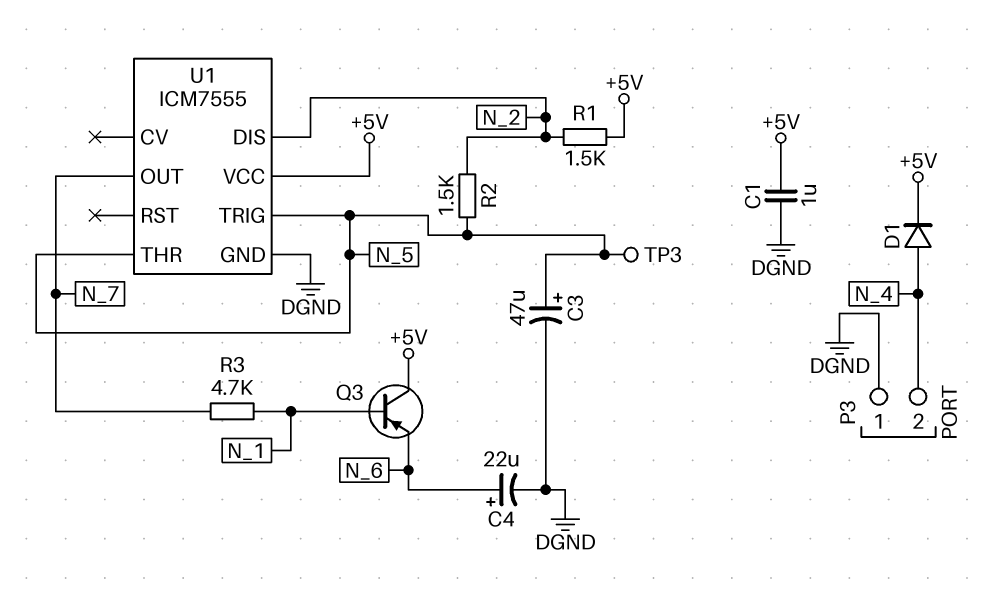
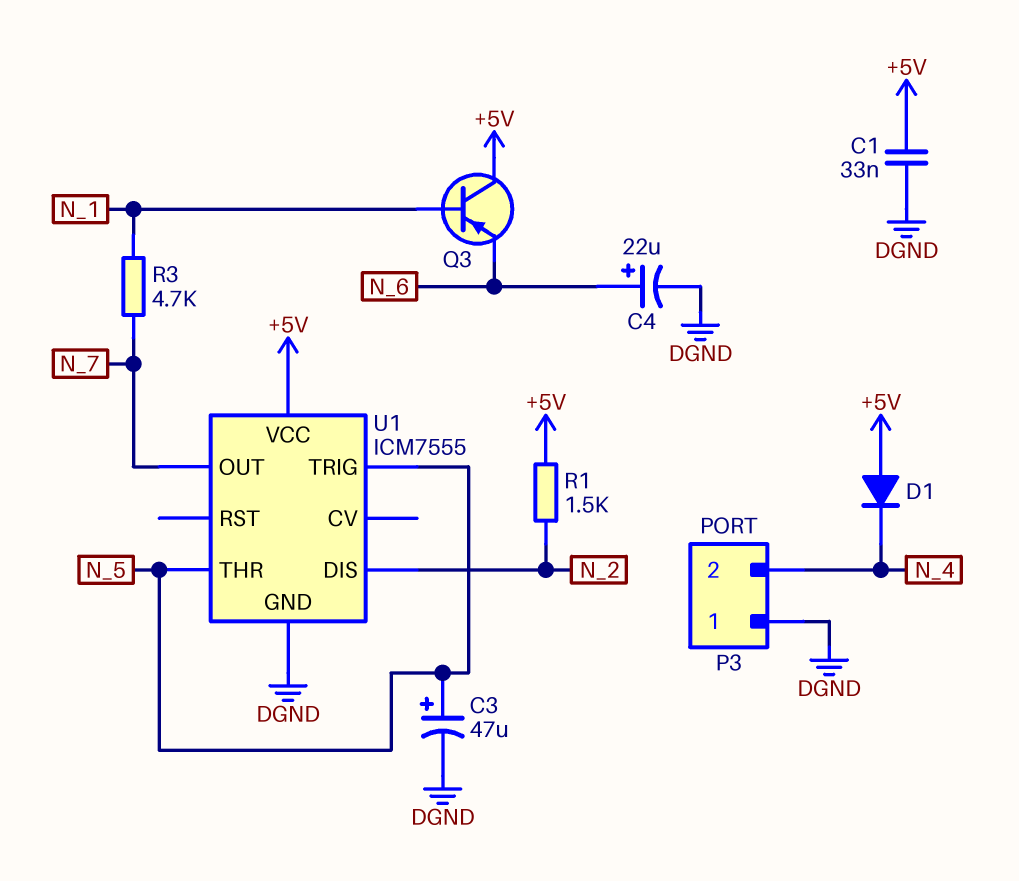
C1: 1uF (+5V, DGND) -> 33nF (+5V, DGND)
D1: diode (A N_4, K +5V) -> diode (A +5V, K N_4)
R2: 1.5k (N_2, N_5) -> none
TP3: test point (N_5) -> none

